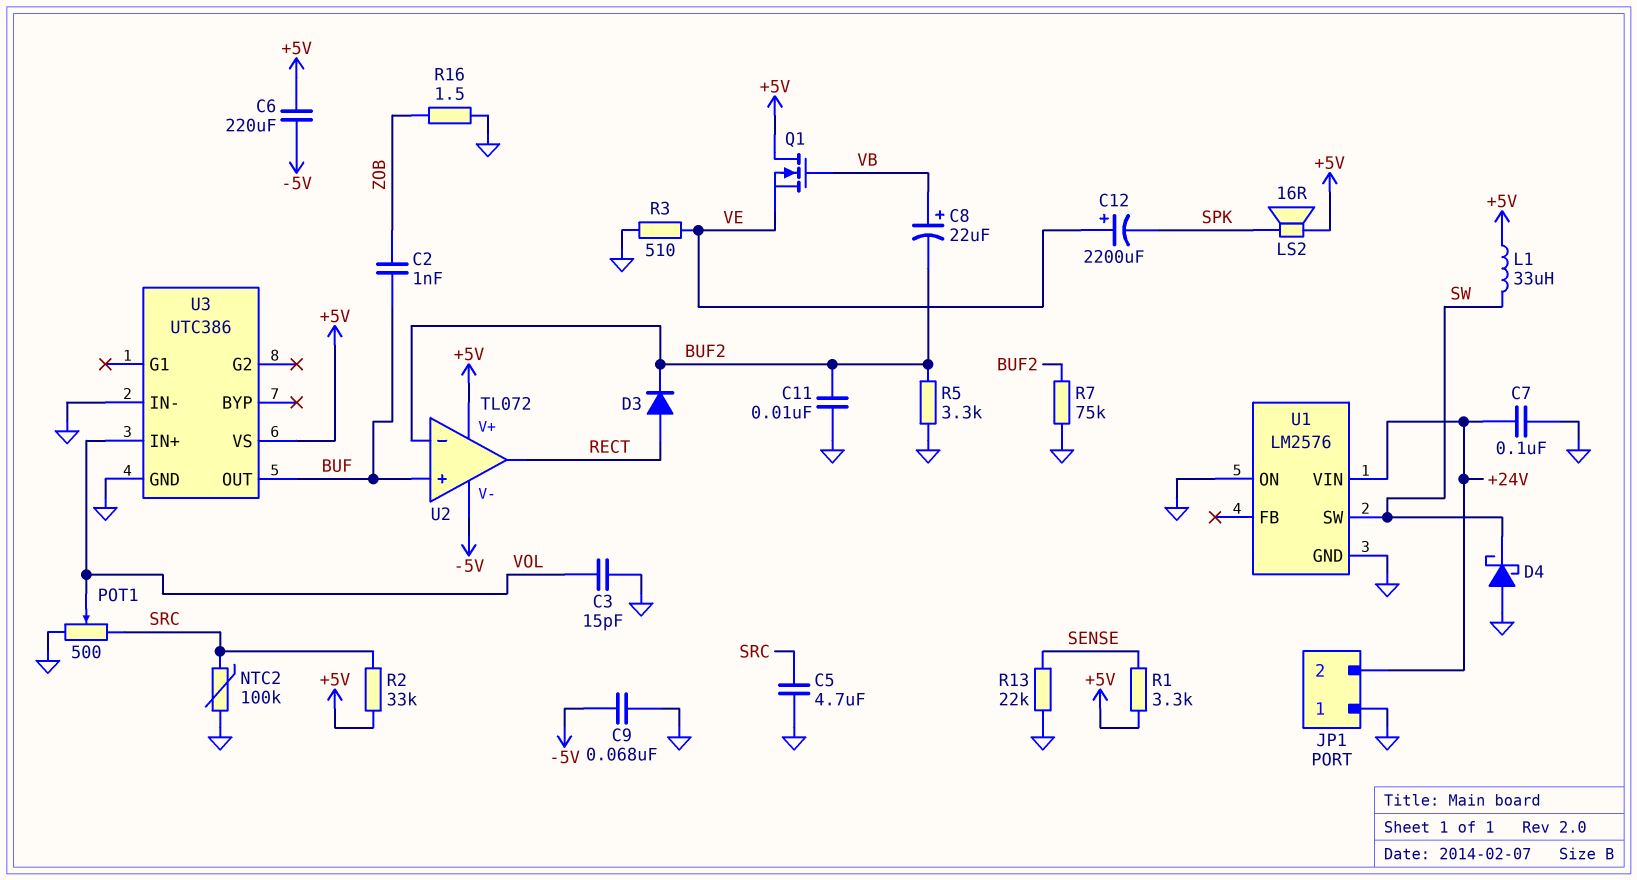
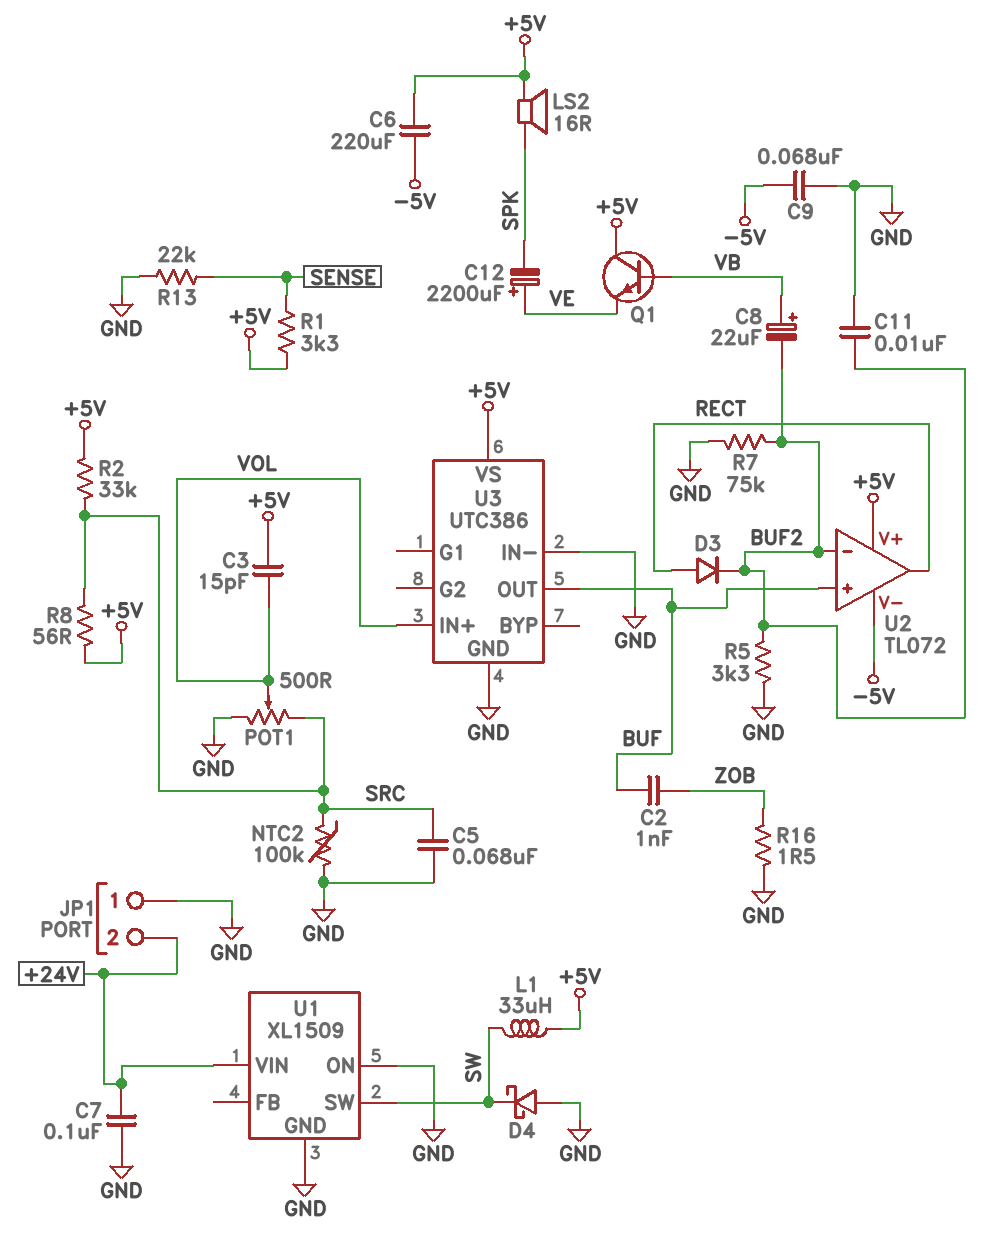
C3: 15pF (GND, VOL) -> 15pF (+5V, VOL)
C5: 4.7uF (GND, SRC) -> 68nF (GND, SRC)
Q1: NMOS (G VB, D +5V, S VE) -> NPN (B VB, C +5V, E VE)
R3: 510 (GND, VE) -> none
R8: none -> 56 (+5V, SRC)
U1: LM2576 -> XL1509

